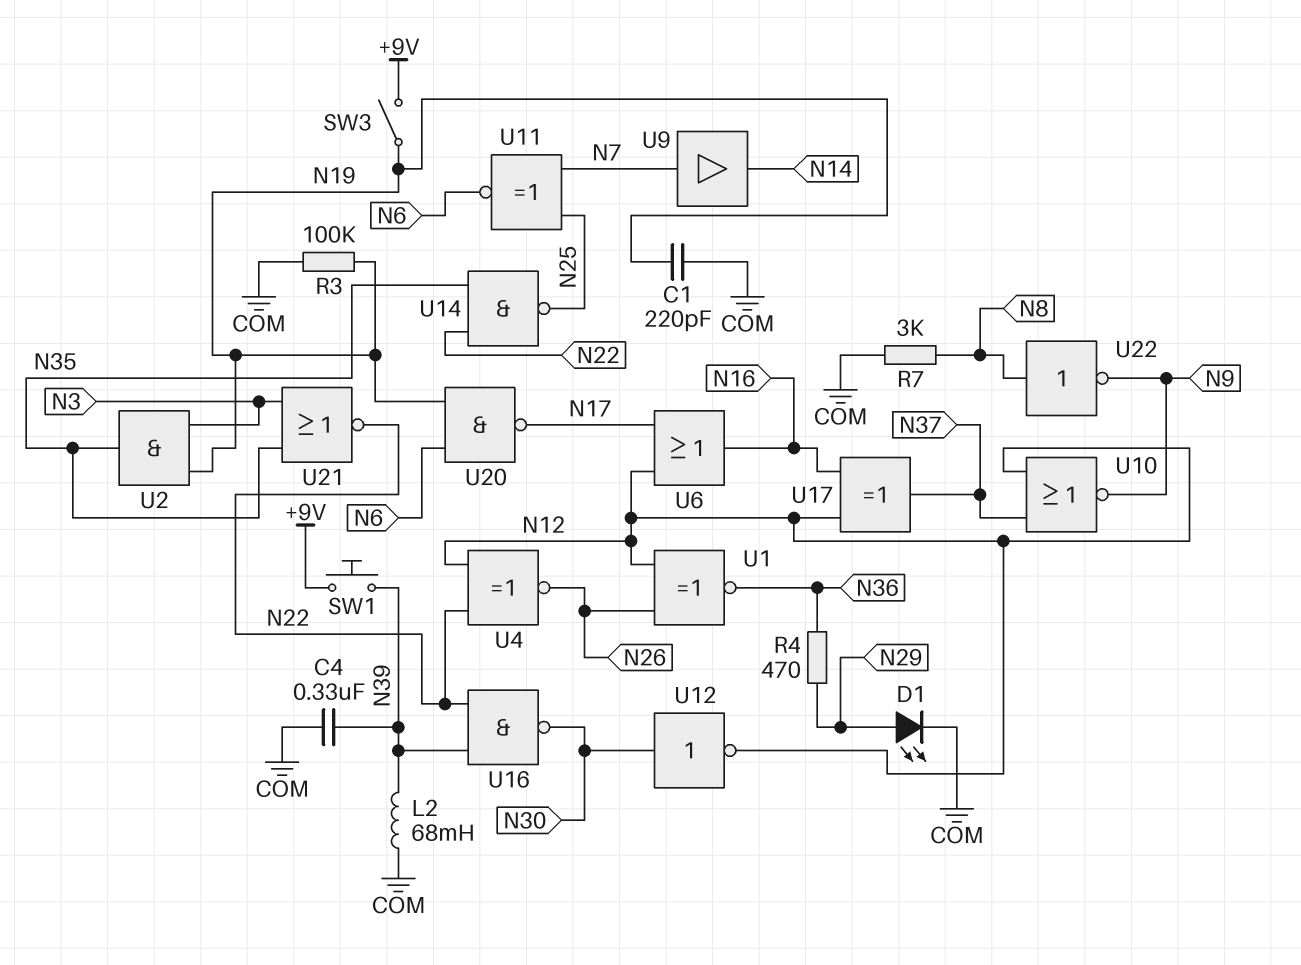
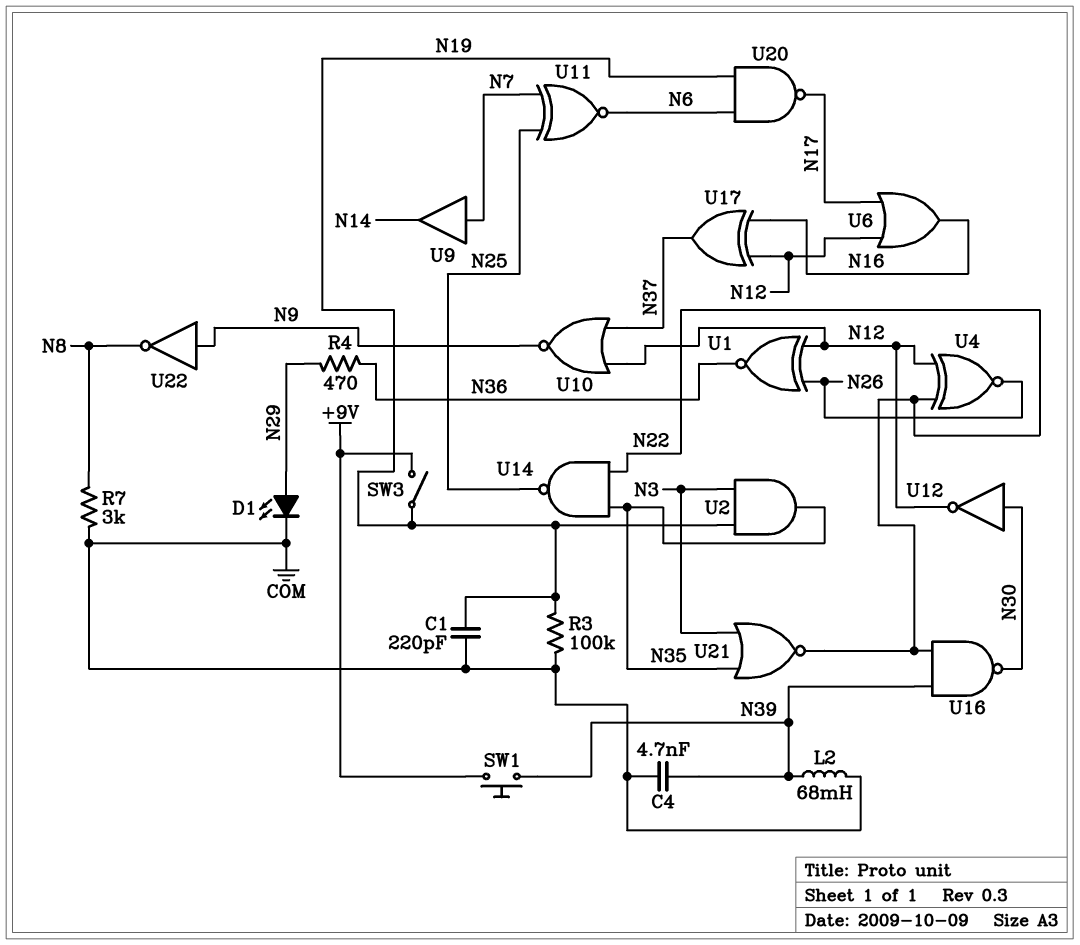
C4: 330nF (COM, N39) -> 4.7nF (COM, N39)
U22: NOT (in N8, out N9) -> NOT (in N9, out N8)

